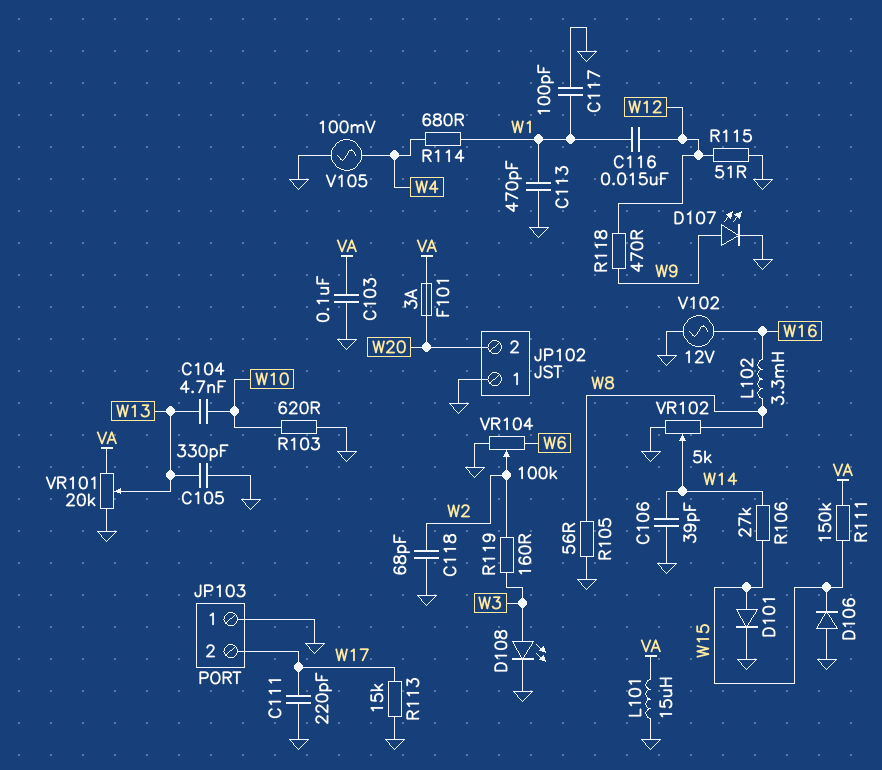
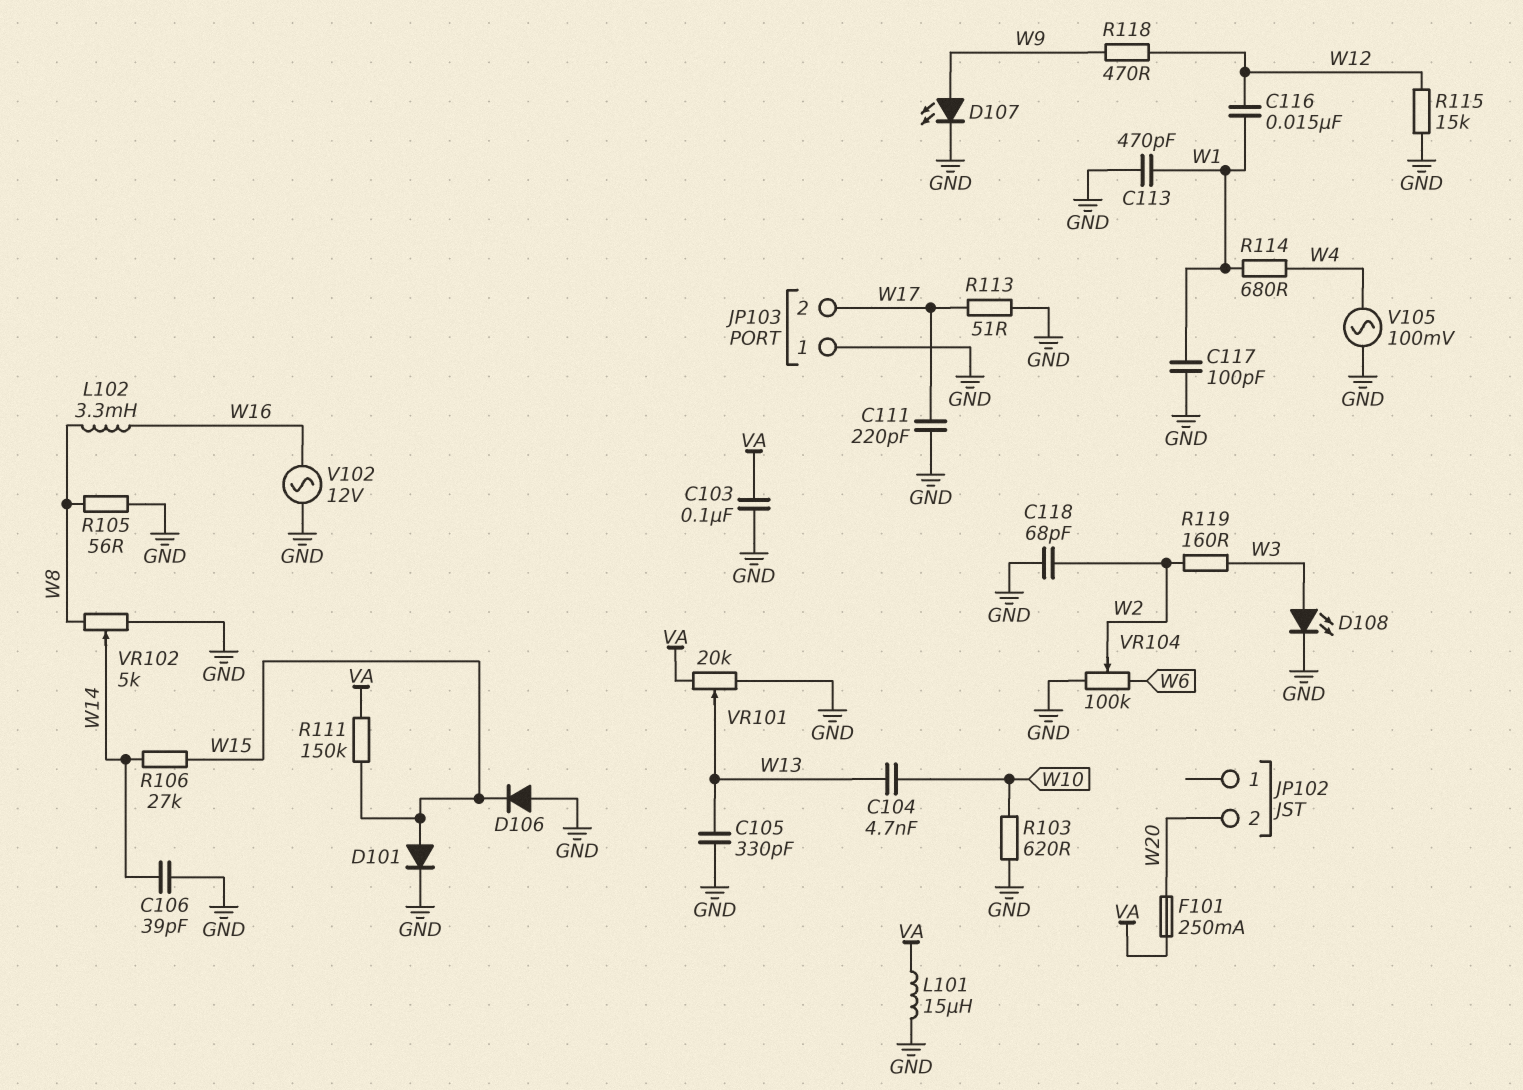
F101: 3A (VA, W20) -> 250mA (VA, W20)
JP102 pin 1: GND -> none
R113: 15k (GND, W17) -> 51 (GND, W17)
R115: 51 (GND, W12) -> 15k (GND, W12)

